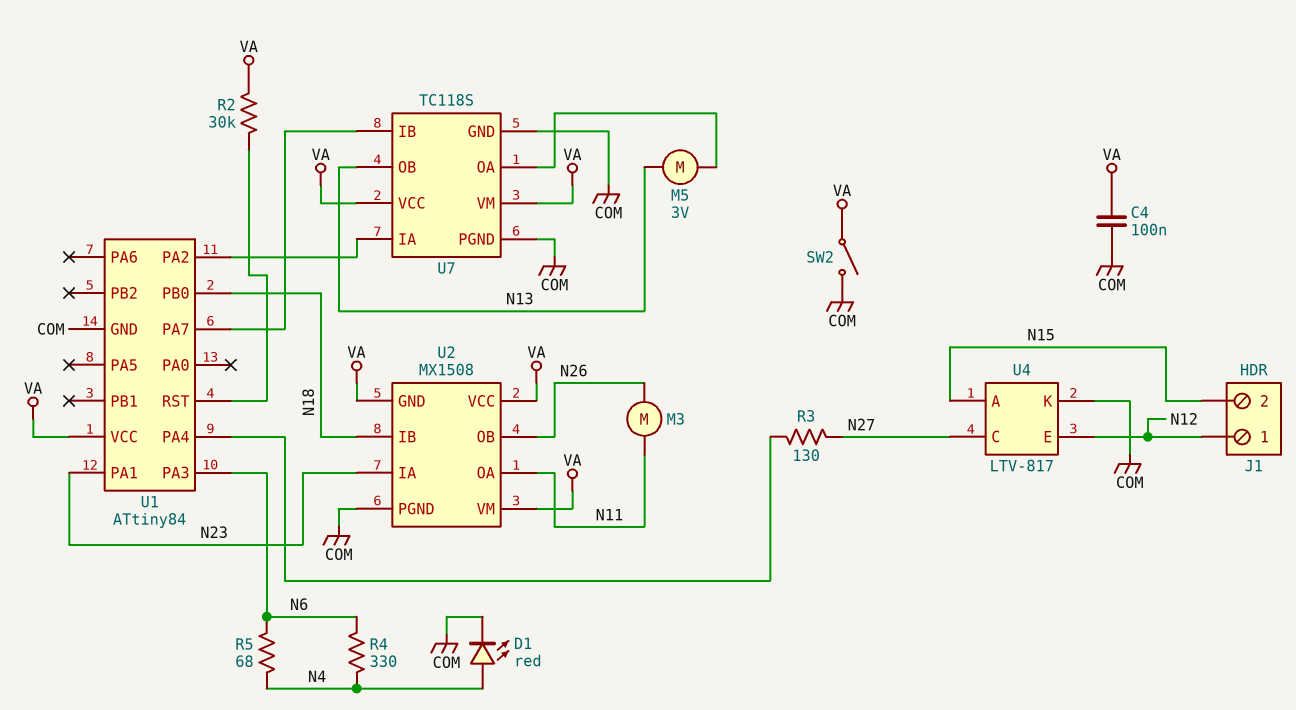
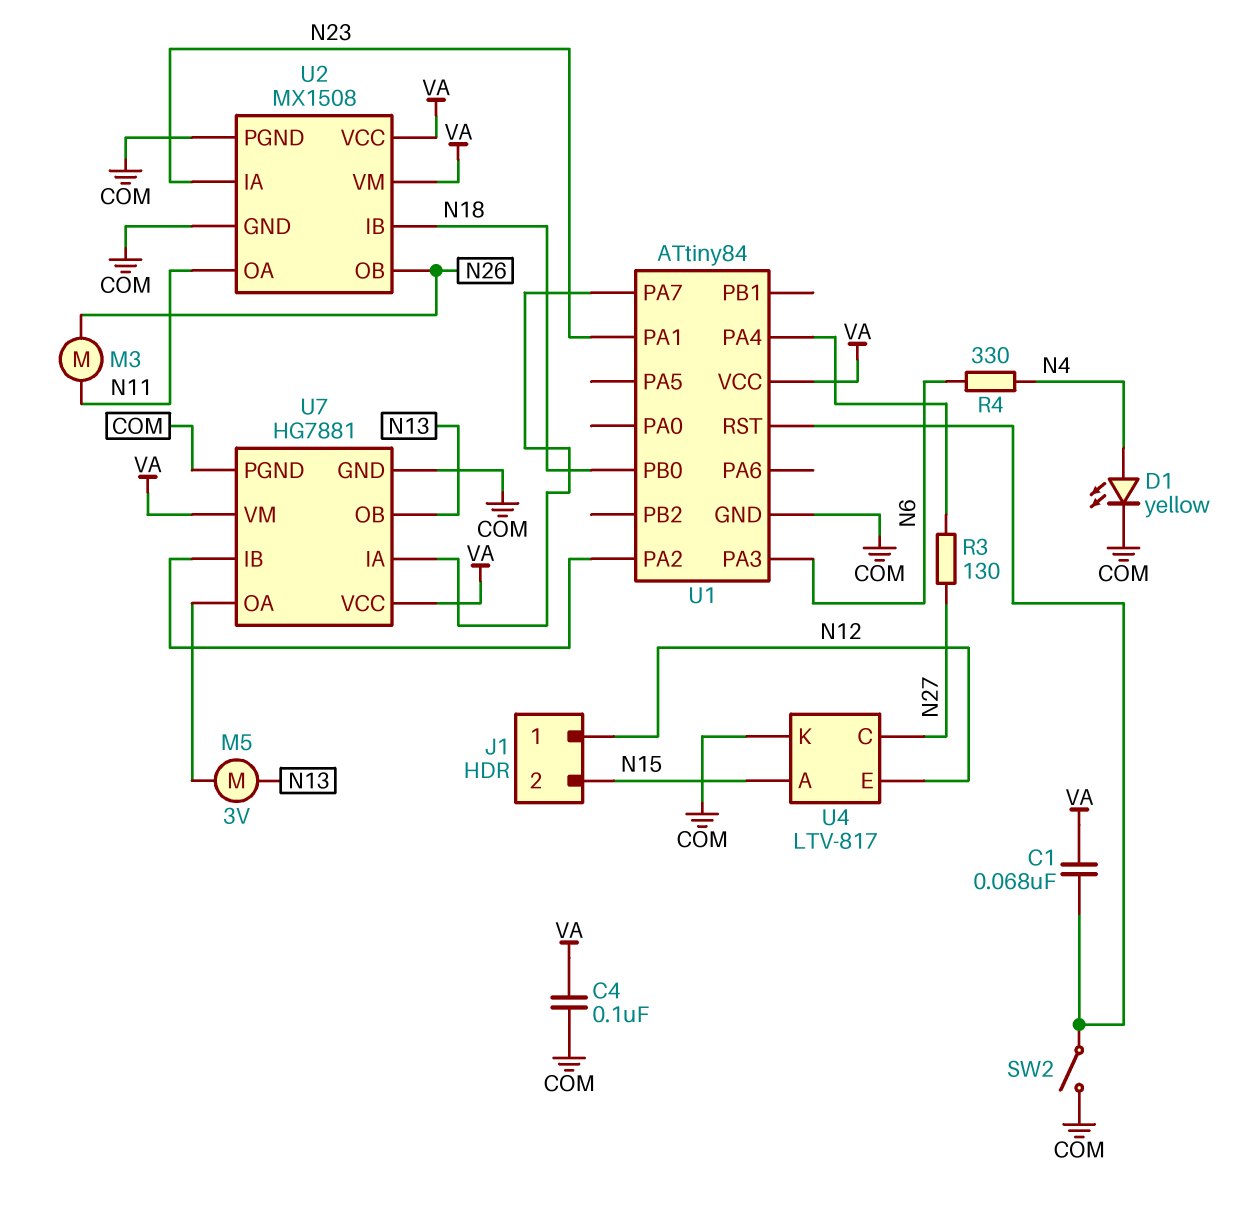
C1: none -> 68nF (U1/RST, VA)
D1: LED red (A N4, K COM) -> LED yellow (A N4, K COM)
R2: 30k (U1/RST, VA) -> none
R5: 68 (N4, N6) -> none
SW2: switch (COM, VA) -> switch (COM, U1/RST)
U2 pin GND: VA -> COM
U7: TC118S -> HG7881
U7 pin IA: U1/PA2 -> U1/PA7
U7 pin IB: U1/PA7 -> U1/PA2

